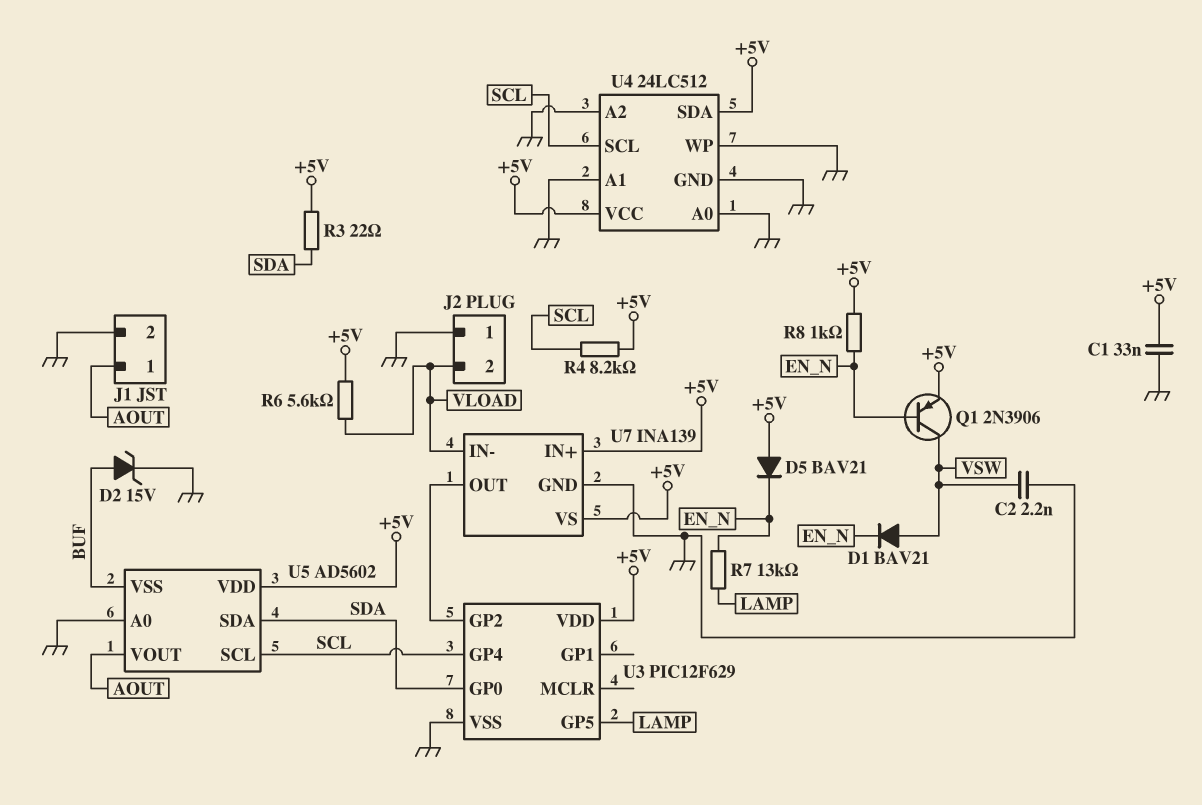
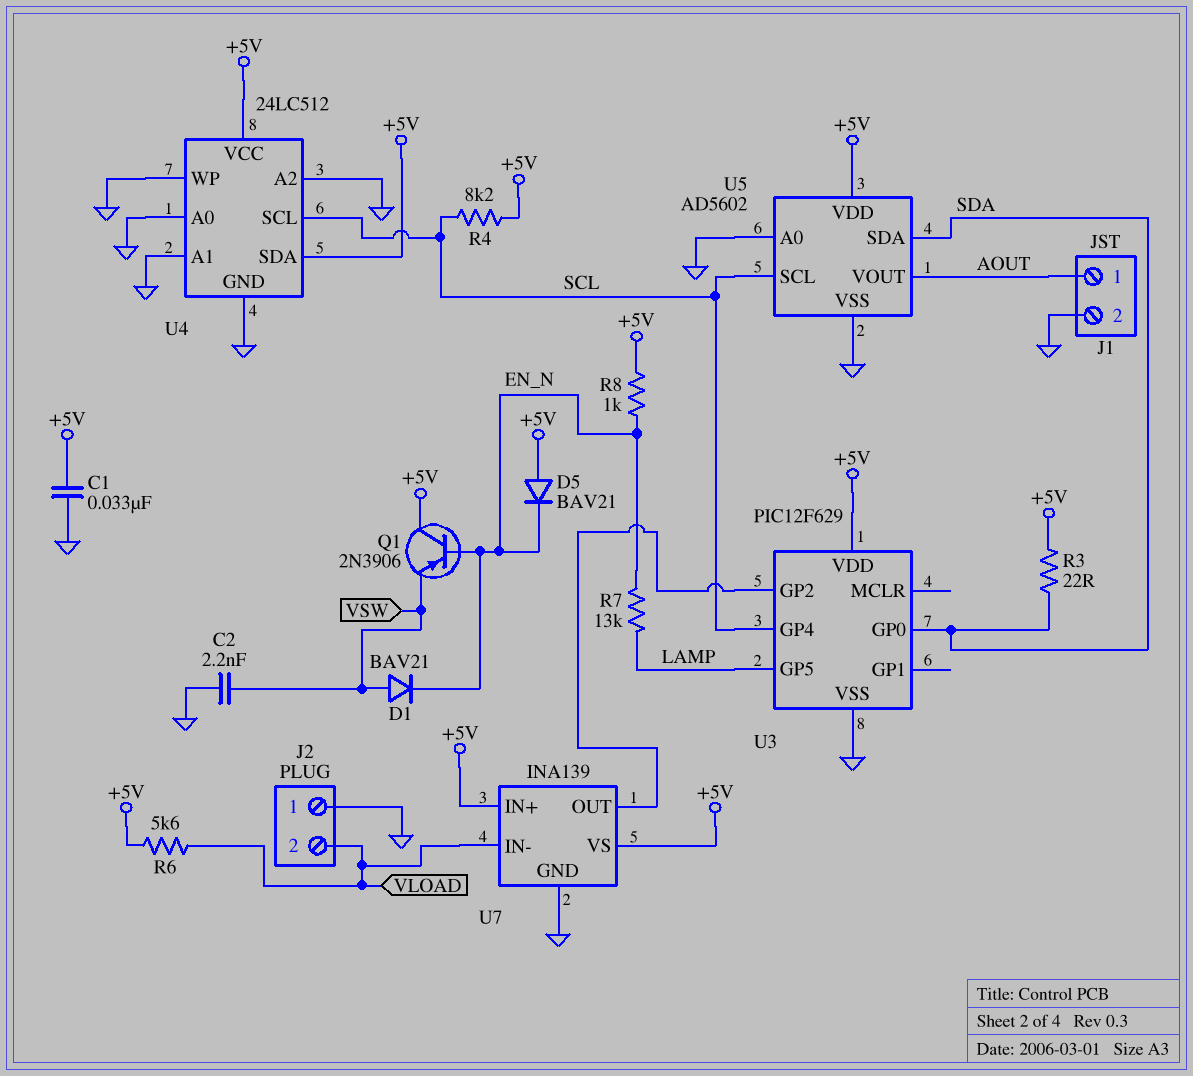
D2: zener 15V (A BUF, K GND) -> none
Q1: PNP 2N3906 (B EN_N, C VSW, E +5V) -> PNP 2N3906 (B EN_N, C +5V, E VSW)
U5 pin VSS: BUF -> GND

